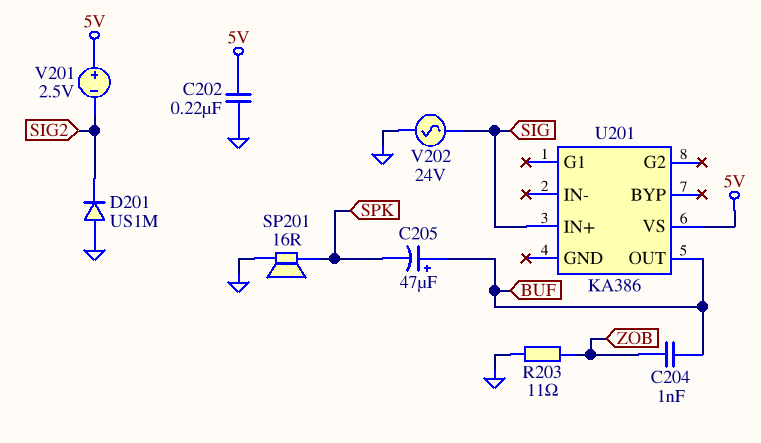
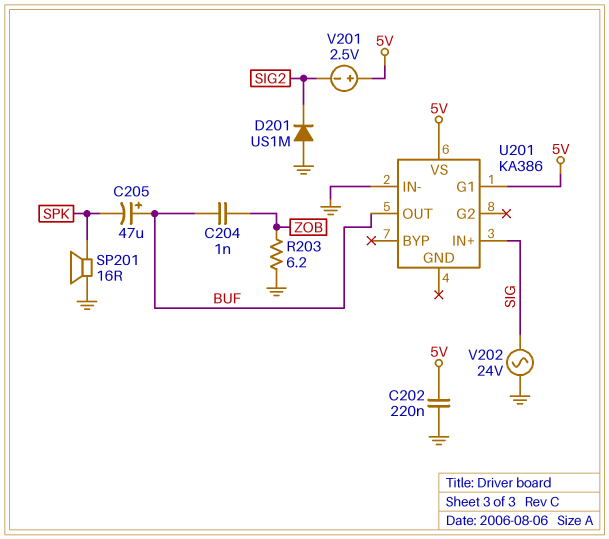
R203: 11 (GND, ZOB) -> 6.2 (GND, ZOB)
U201 pin G1: none -> 5V
U201 pin IN-: none -> GND

